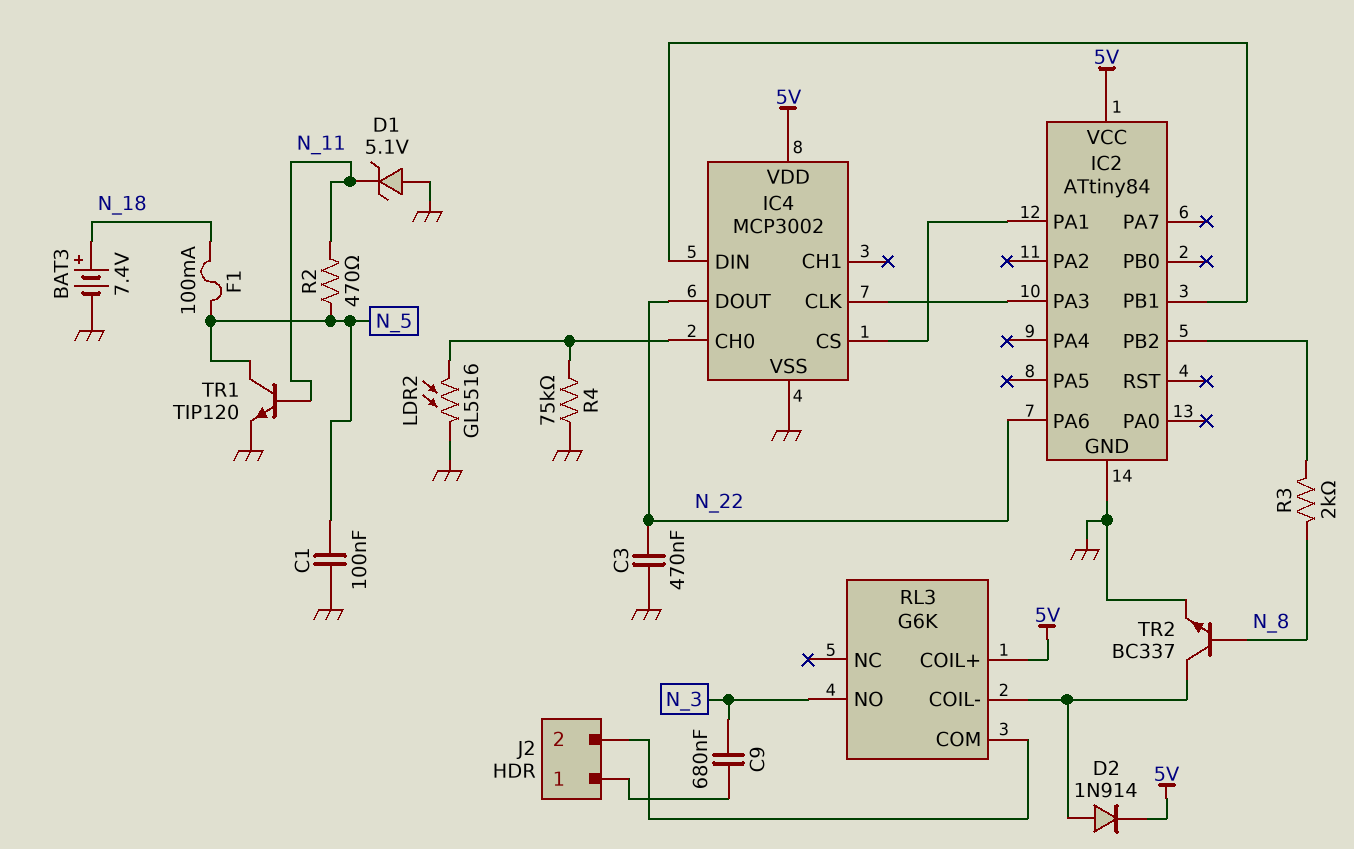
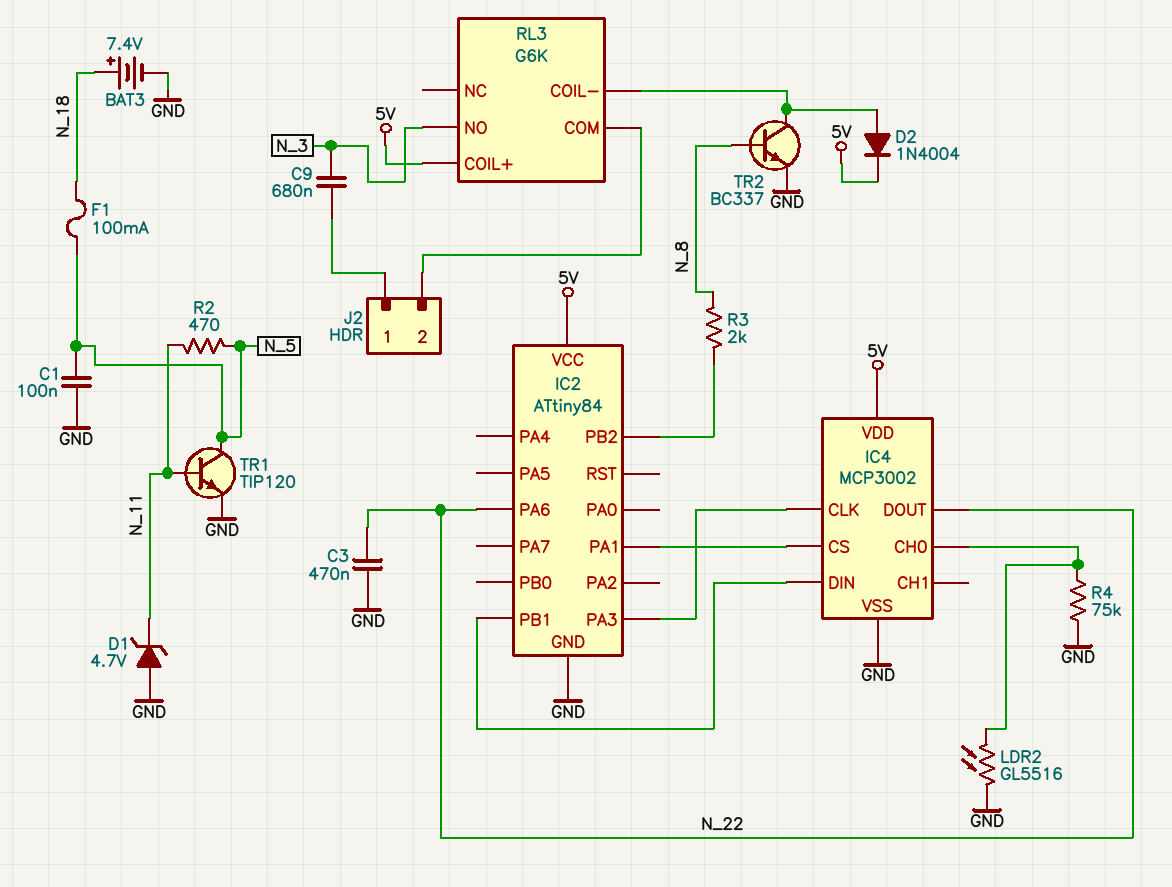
D1: zener 5.1V (A GND, K N_11) -> zener 4.7V (A GND, K N_11)
D2: diode 1N914 (A RL3/COIL-, K 5V) -> diode 1N4004 (A RL3/COIL-, K 5V)

